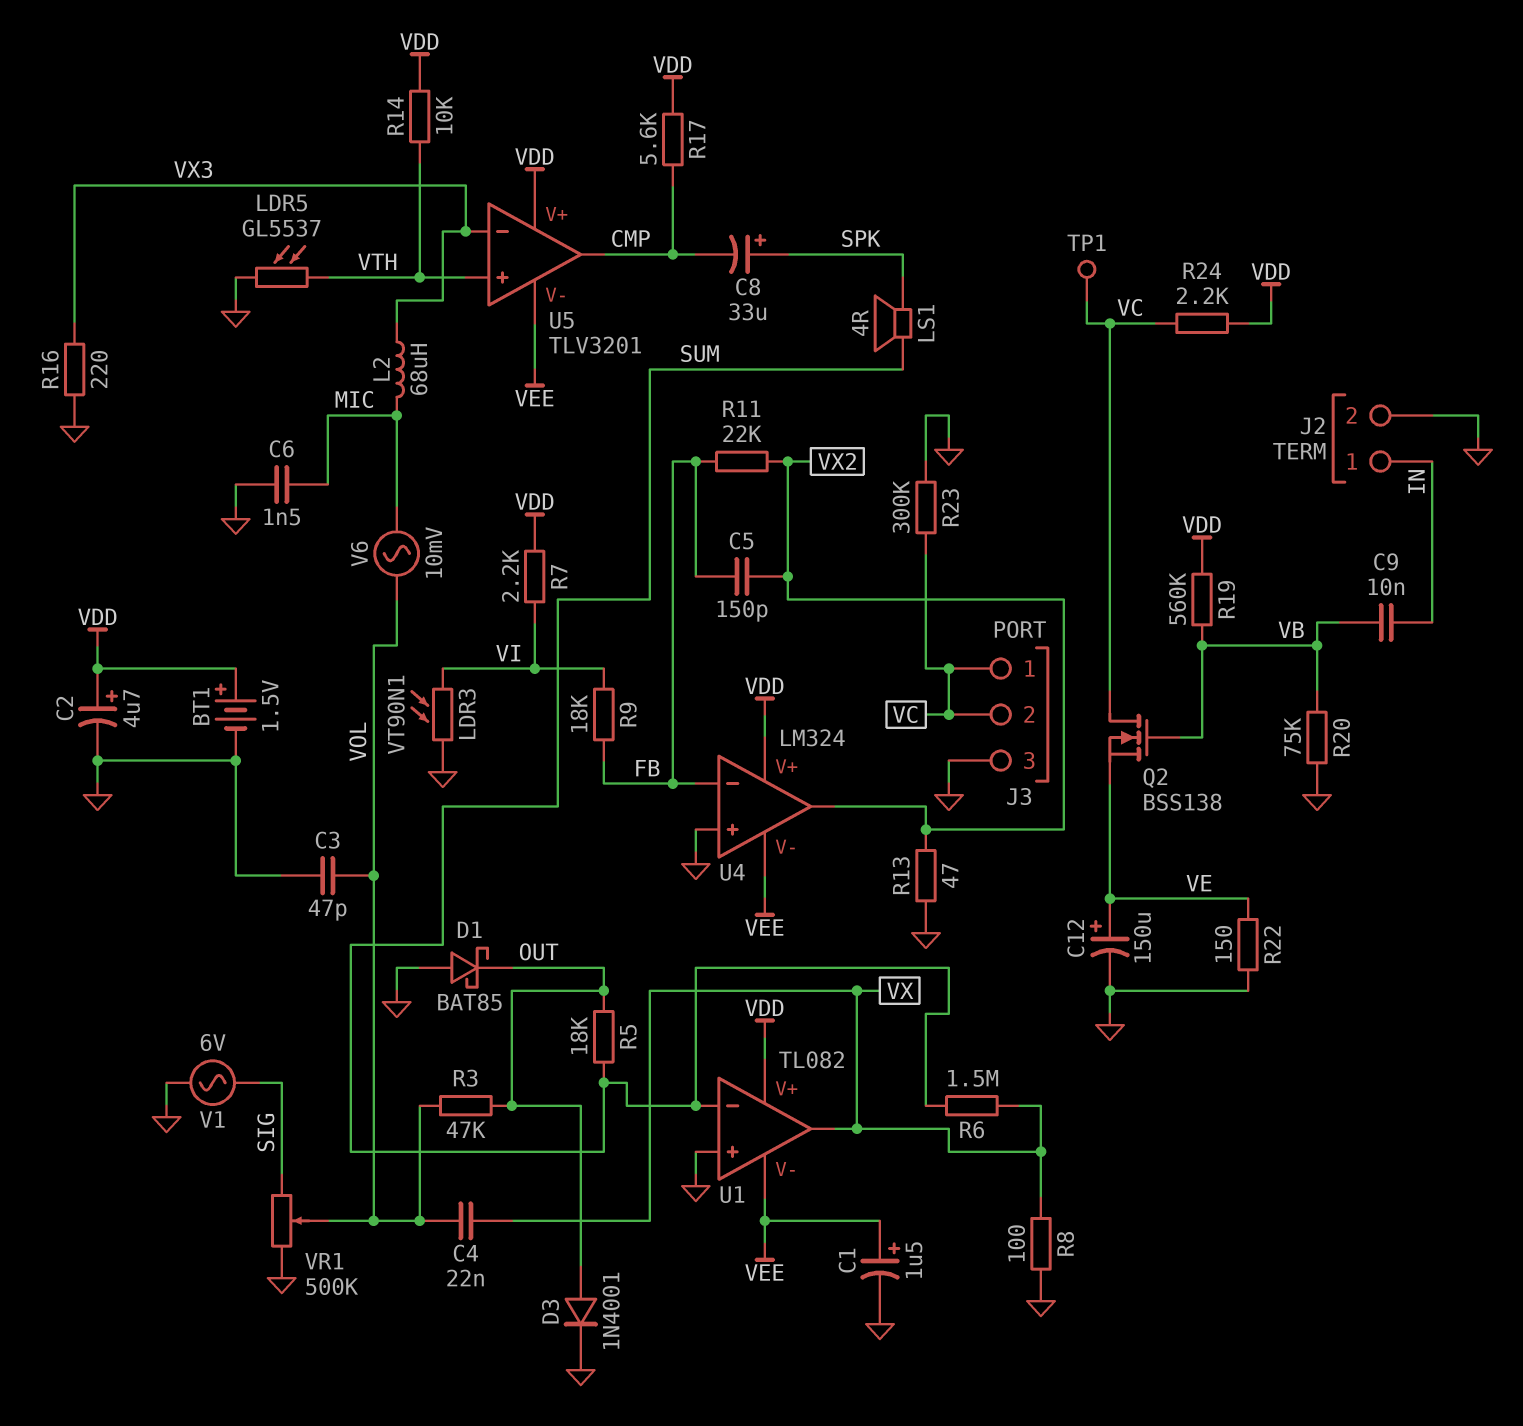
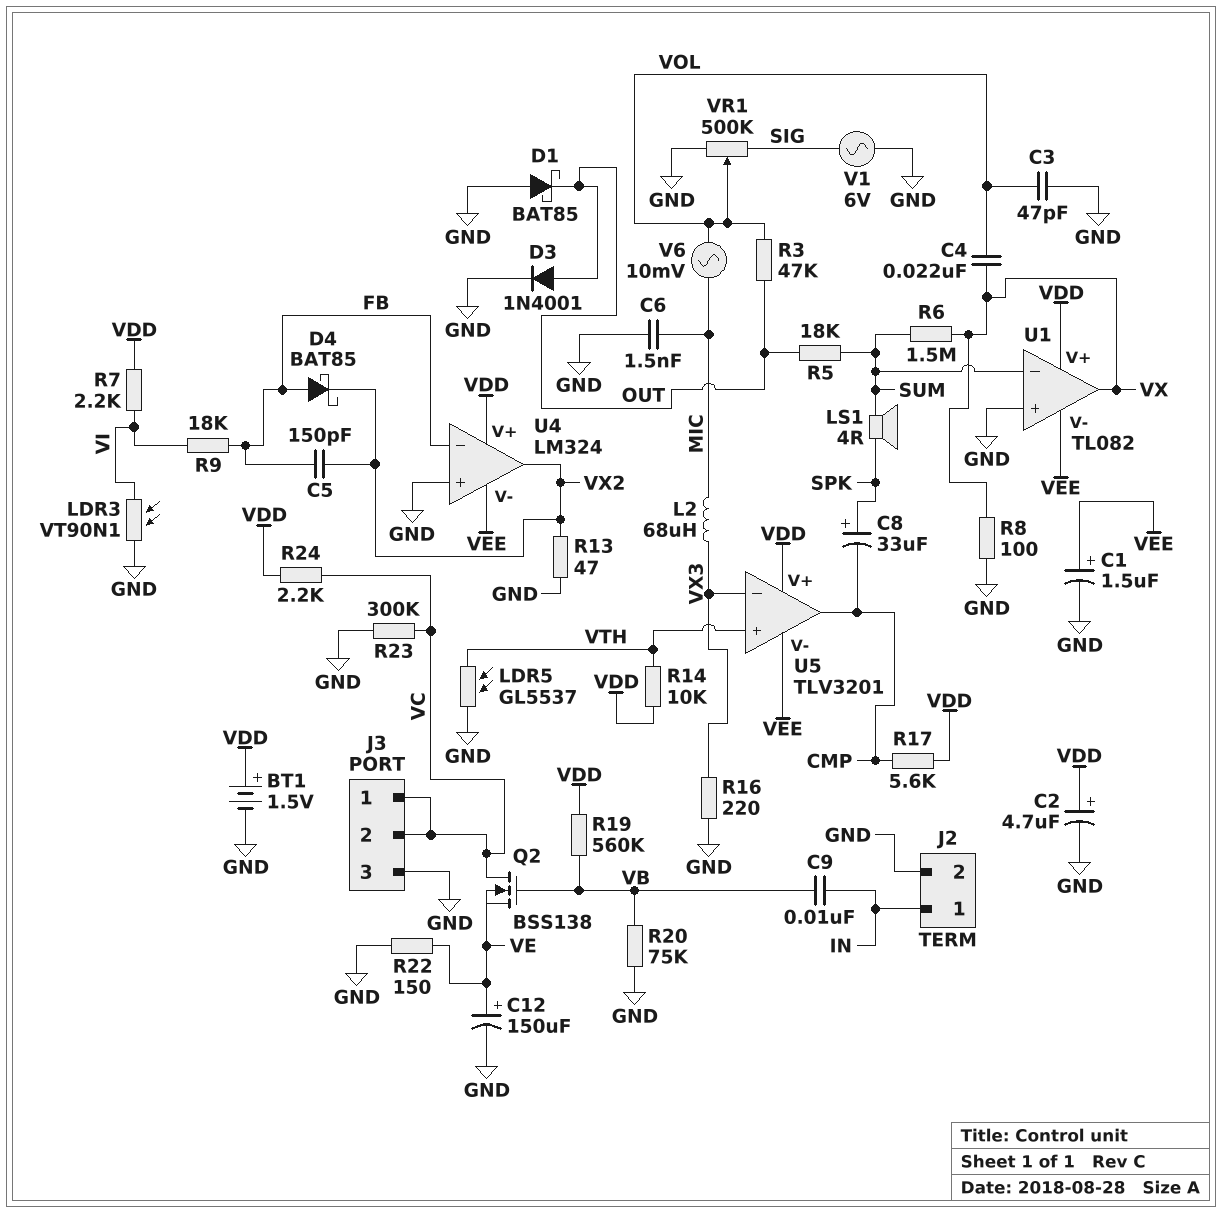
D4: none -> schottky BAT85 (A FB, K VX2)
R11: 22k (FB, VX2) -> none
TP1: test point (VC) -> none

